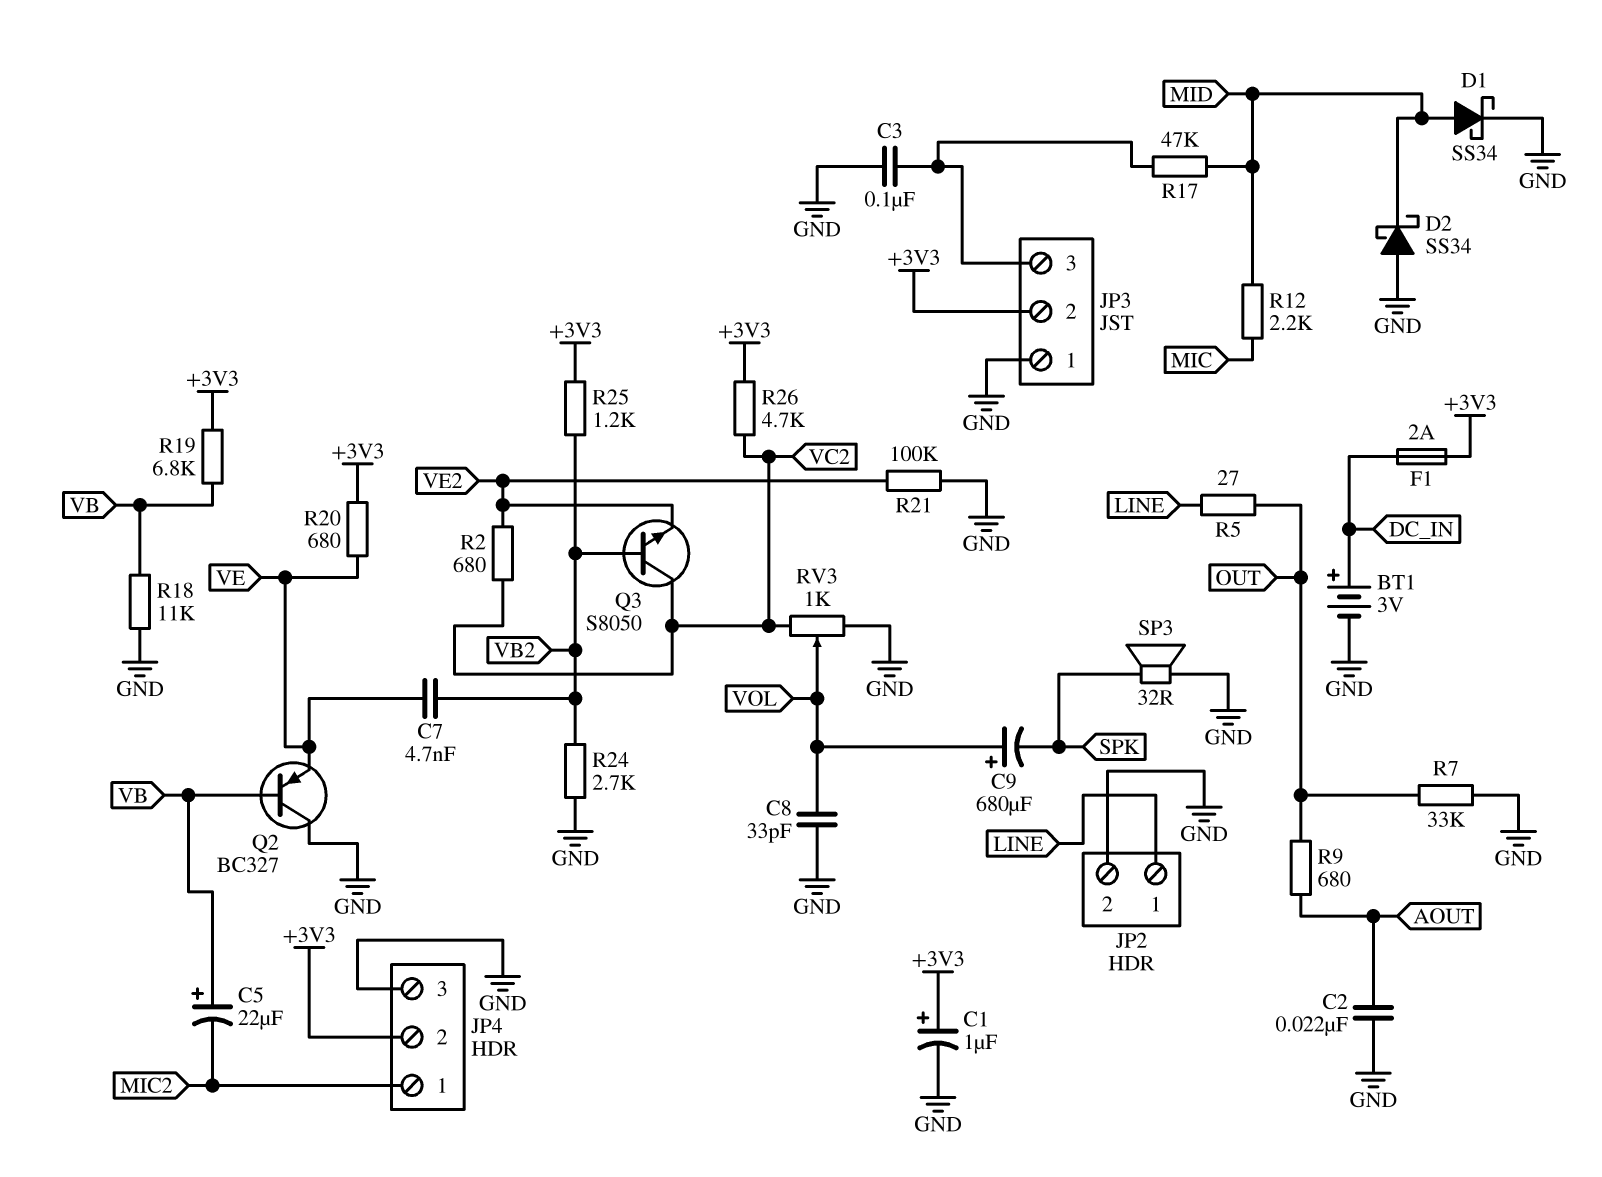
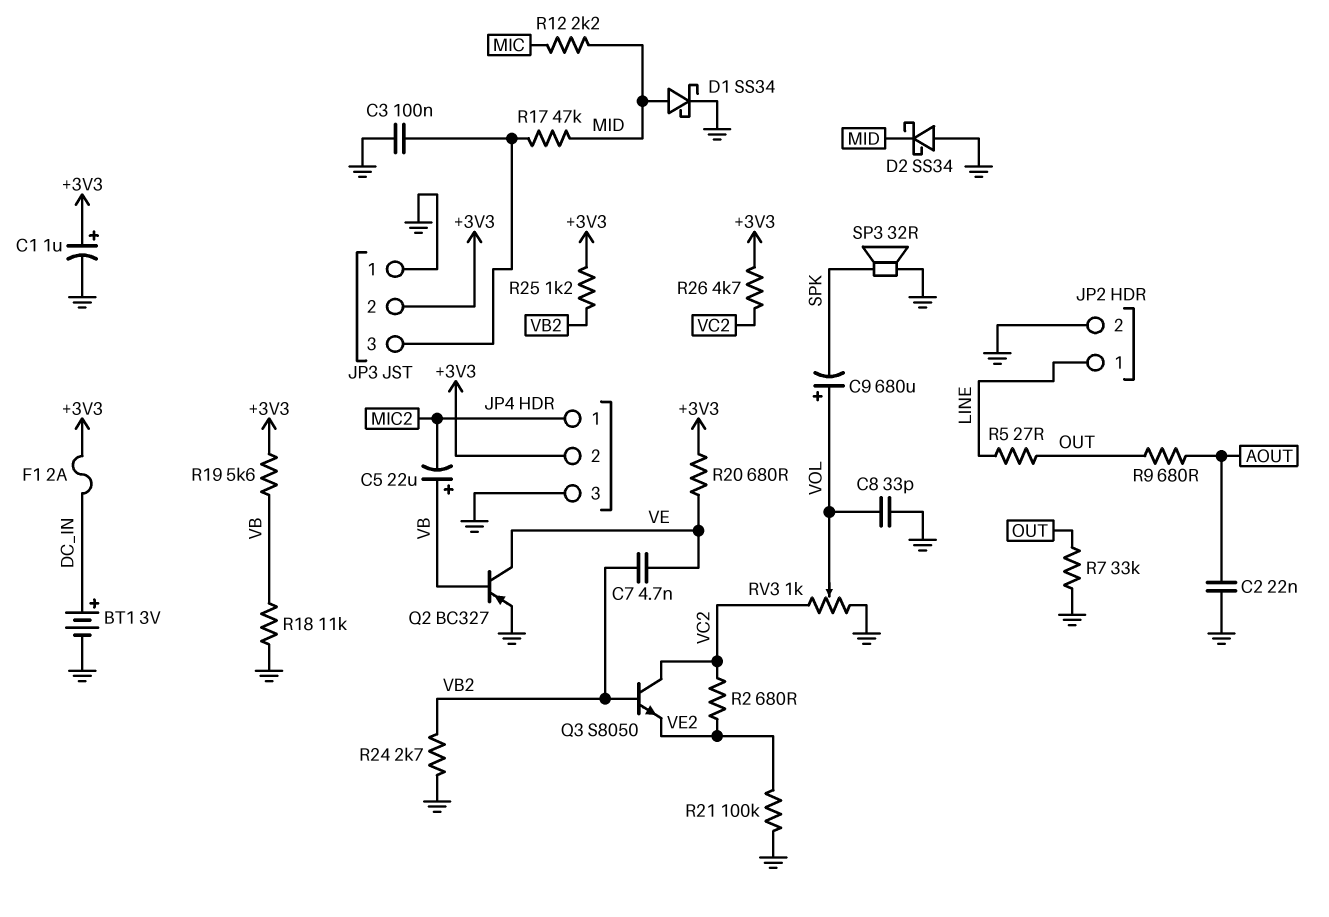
Q2: PNP BC327 (B VB, C GND, E VE) -> PNP BC327 (B VB, C VE, E GND)
R19: 6.8k (+3V3, VB) -> 5.6k (+3V3, VB)

